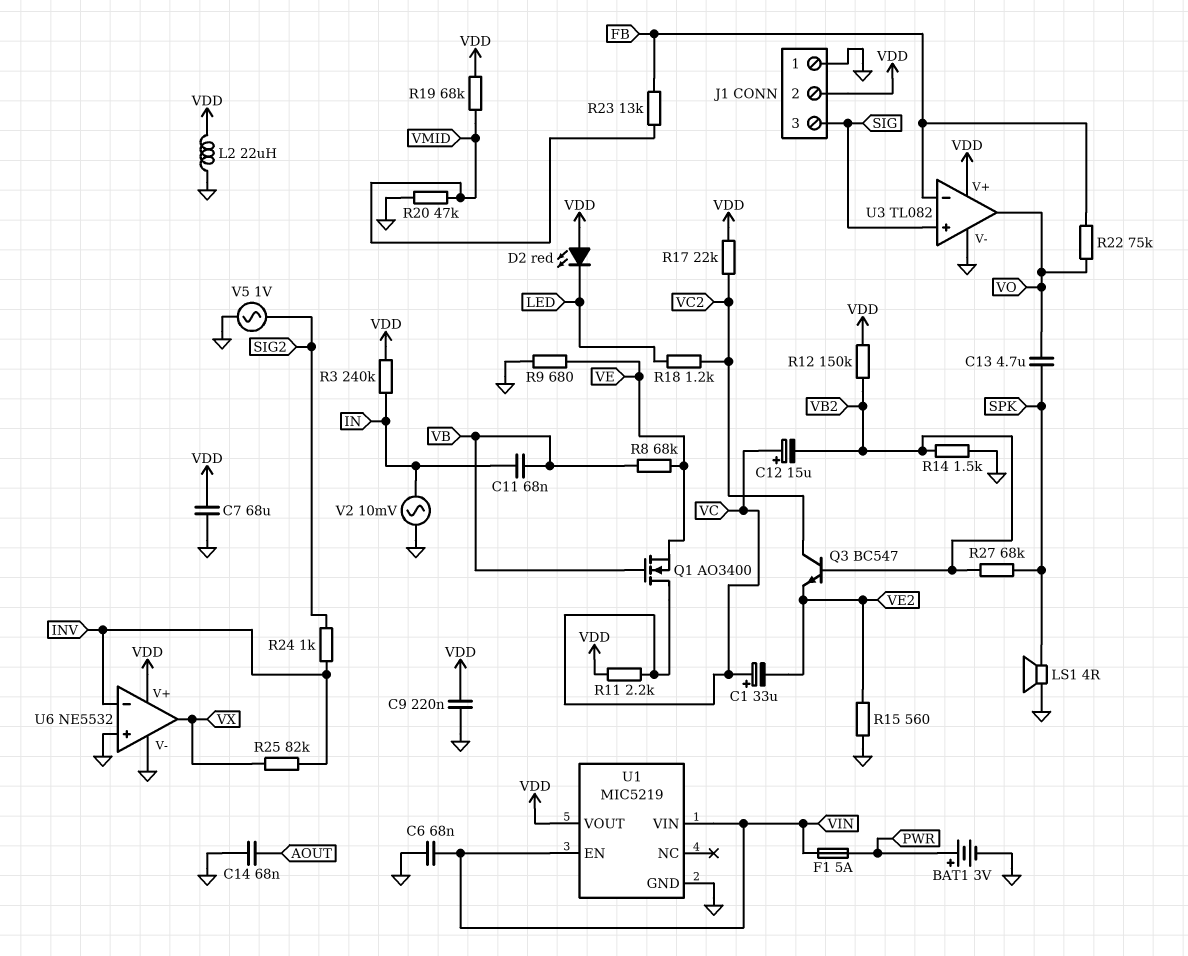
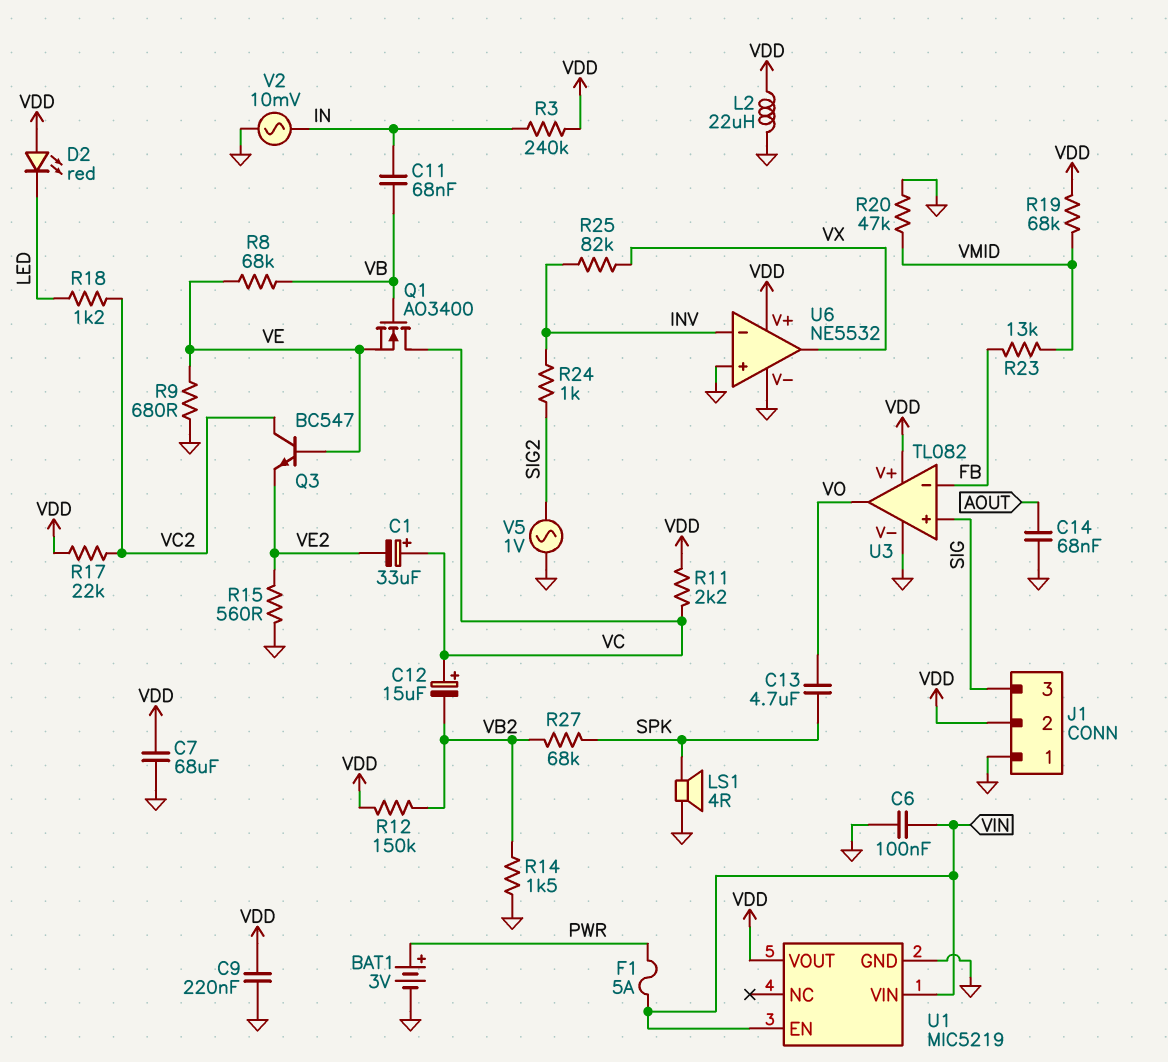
C6: 68nF (GND, VIN) -> 100nF (GND, VIN)
Q3: NPN BC547 (B VB2, C VC2, E VE2) -> NPN BC547 (B VE, C VC2, E VE2)
R22: 75k (FB, VO) -> none

